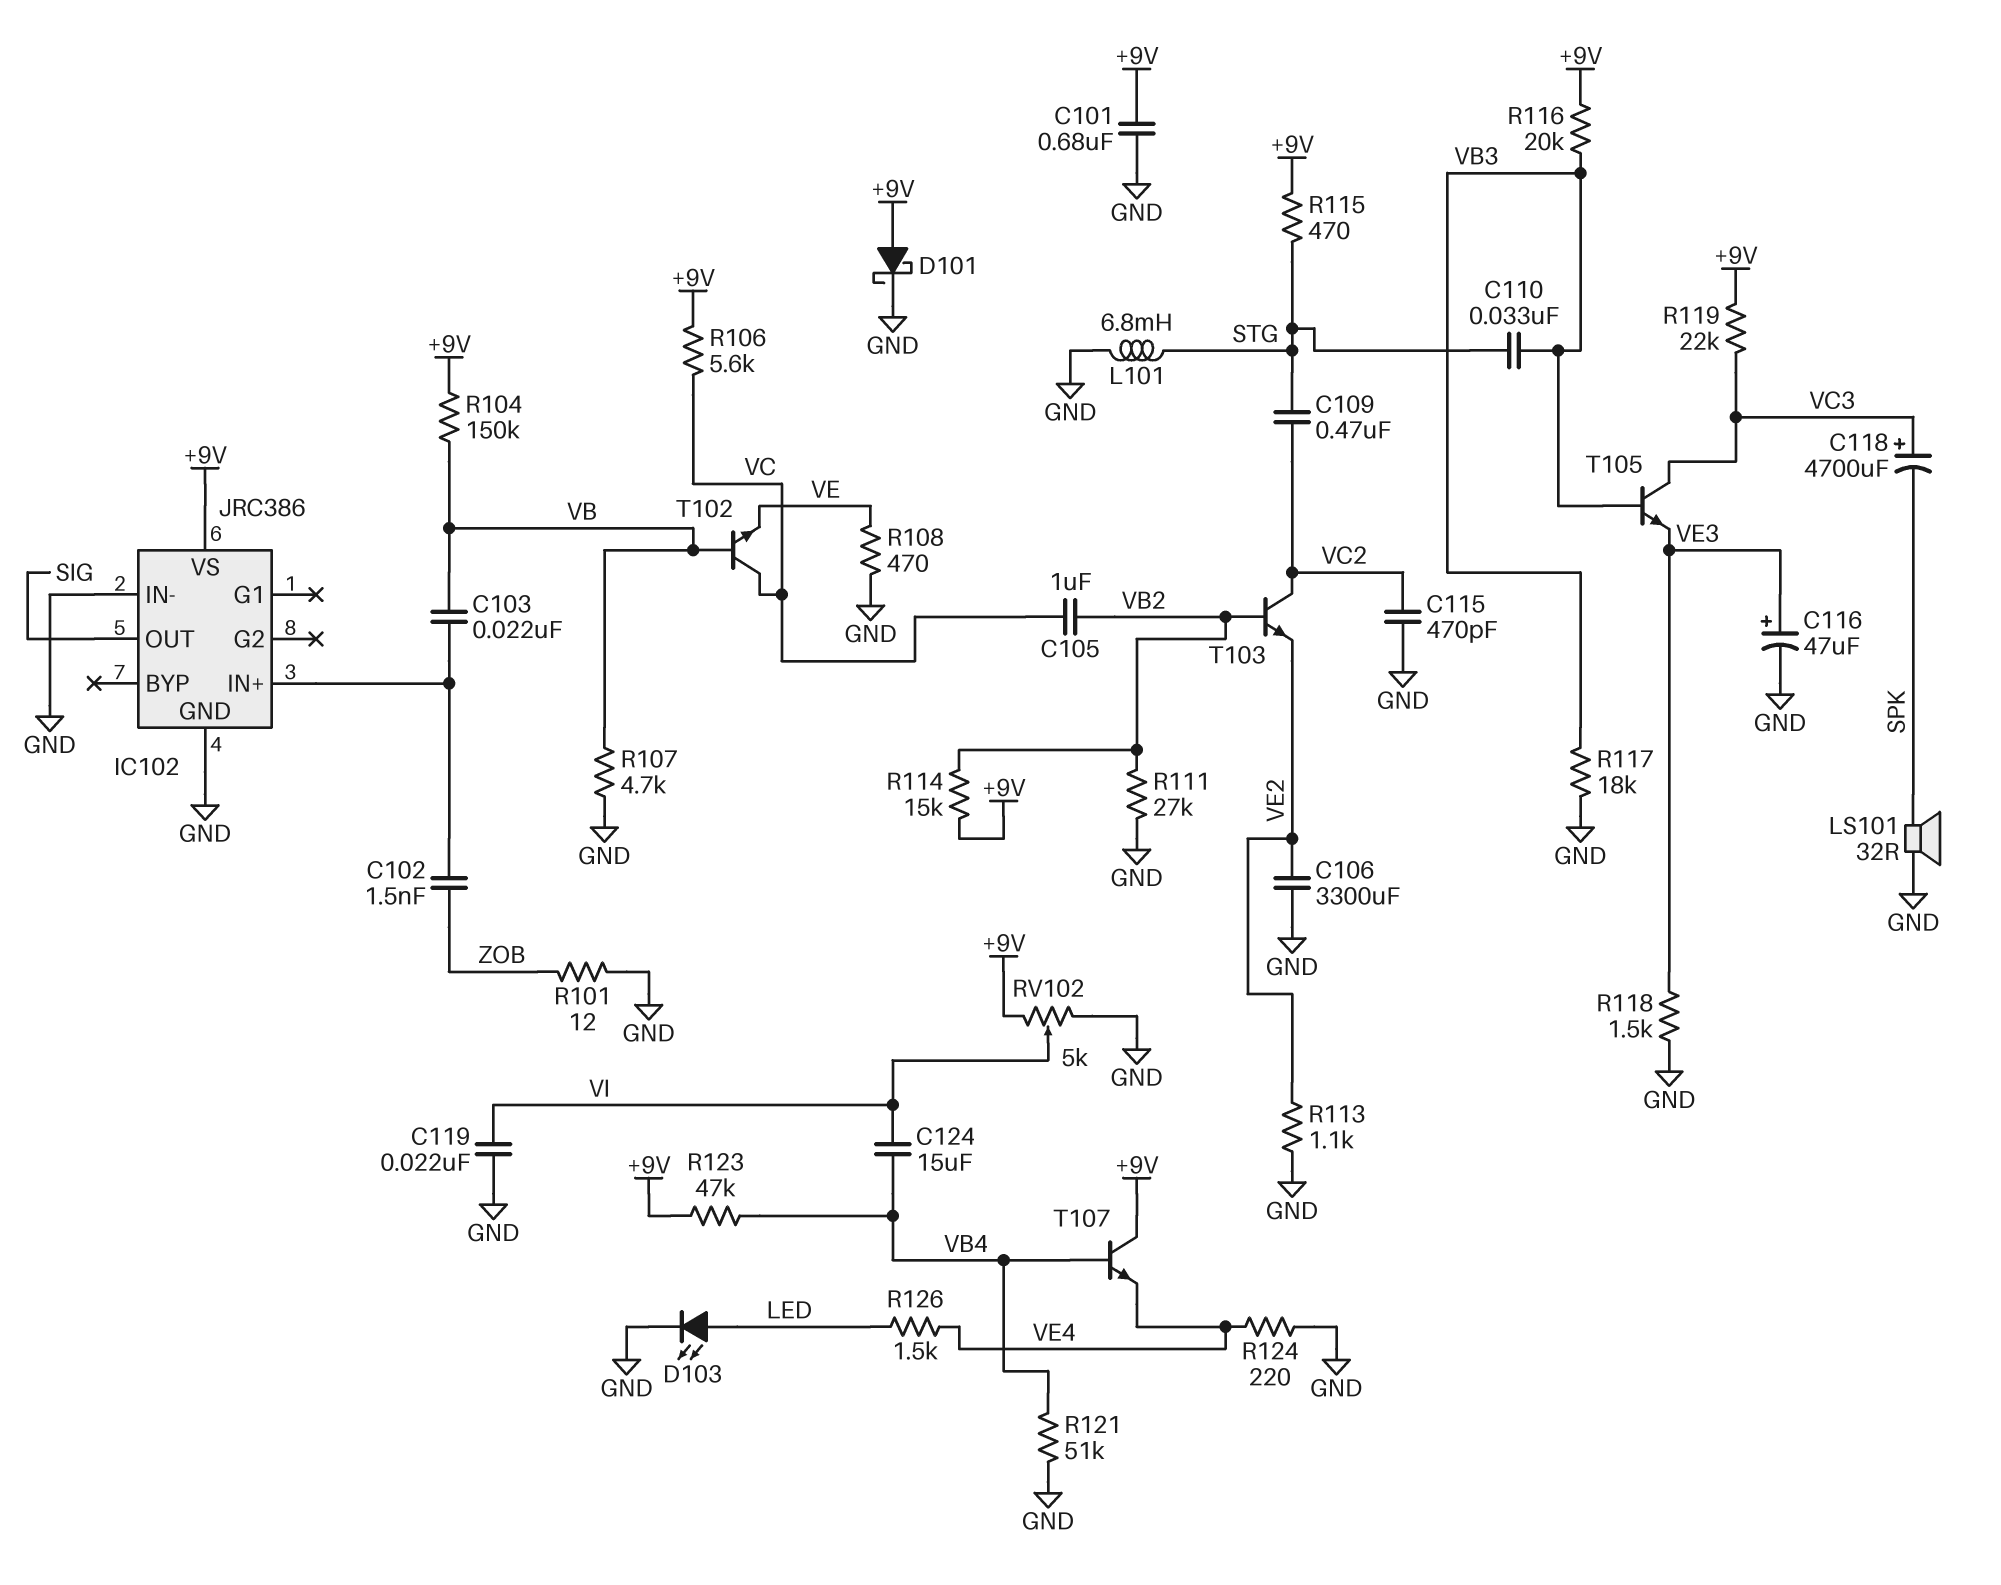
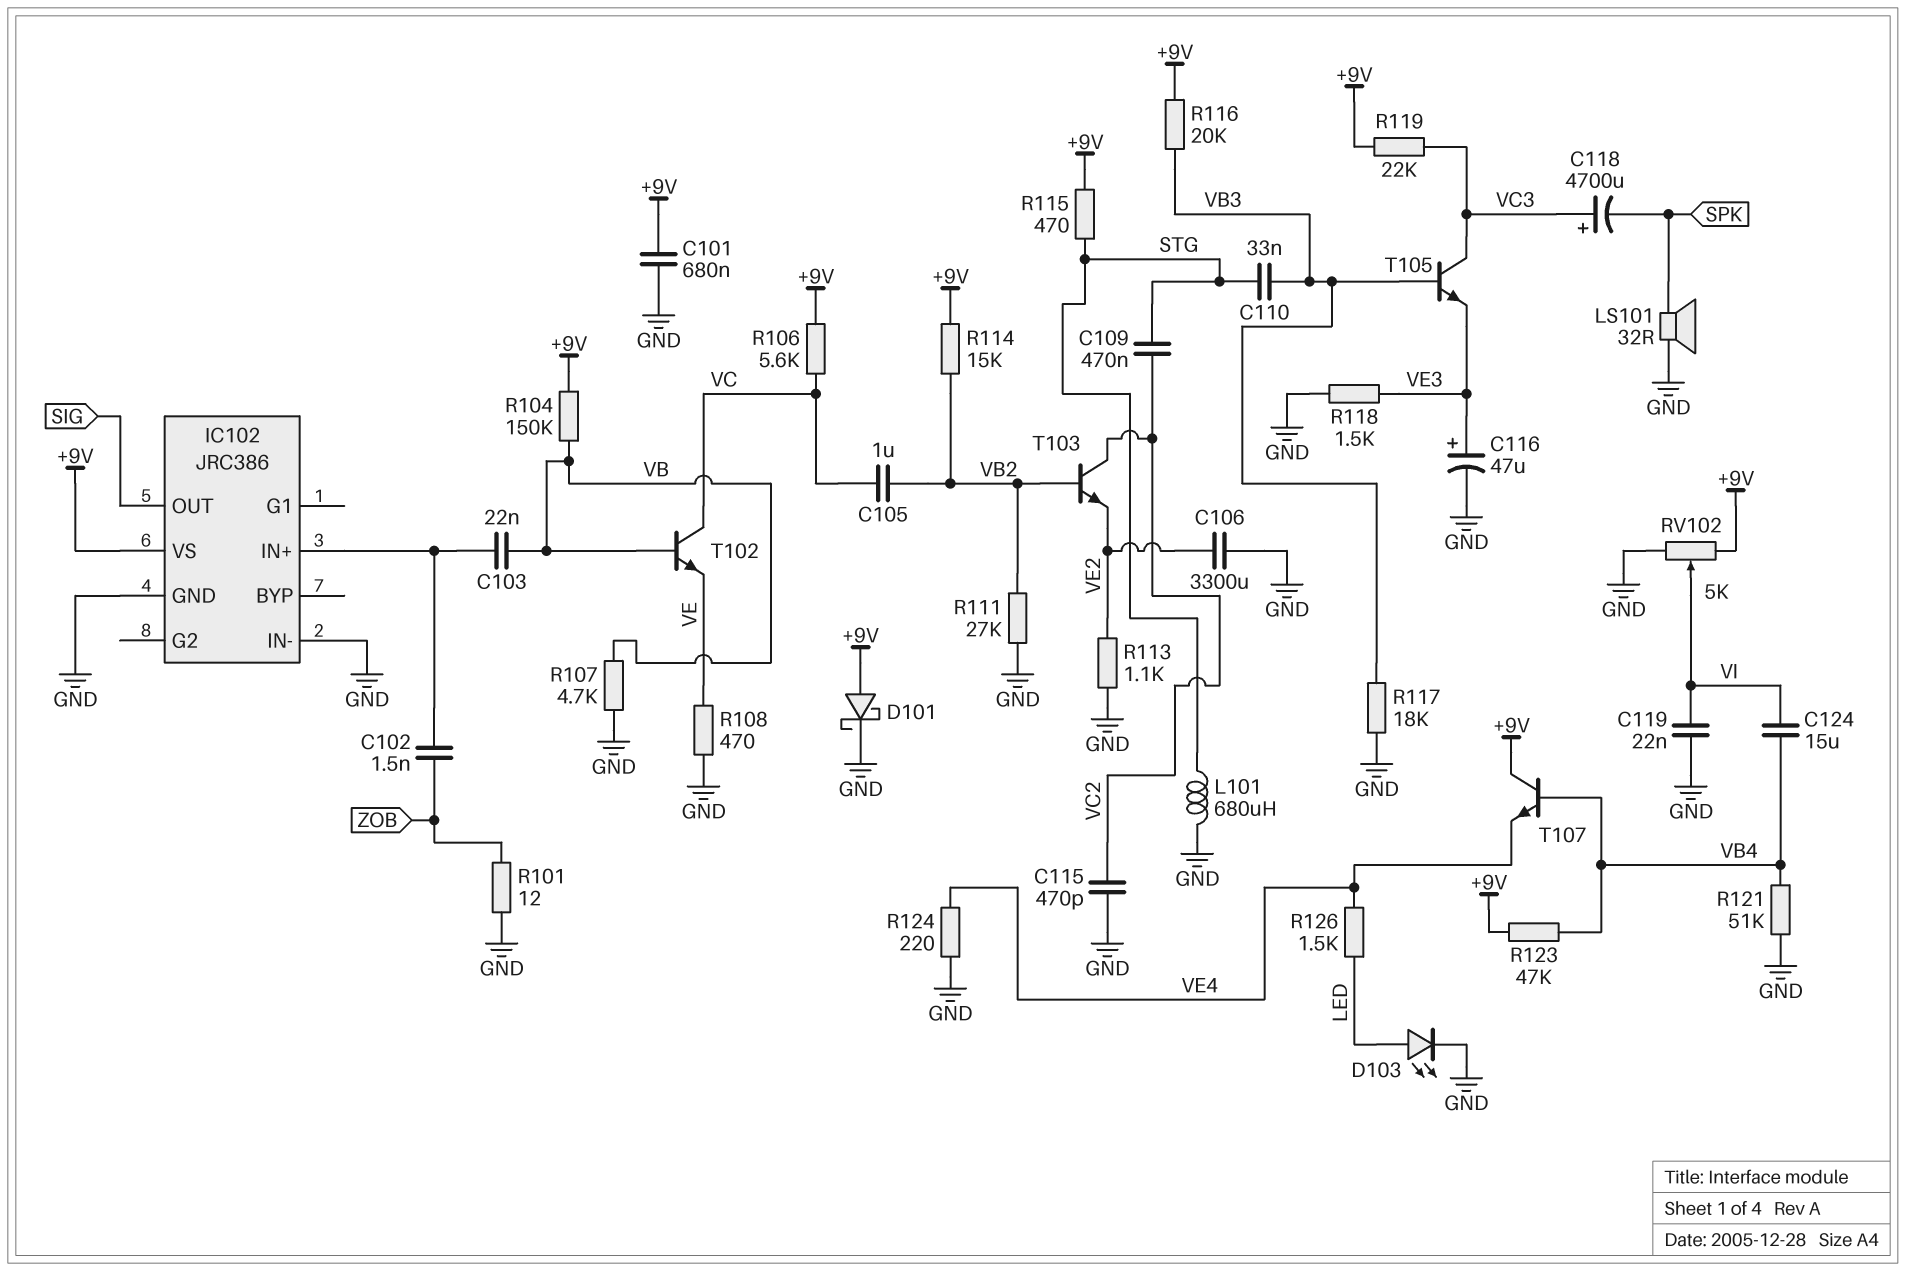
L101: 6.8mH (GND, STG) -> 680uH (GND, STG)

